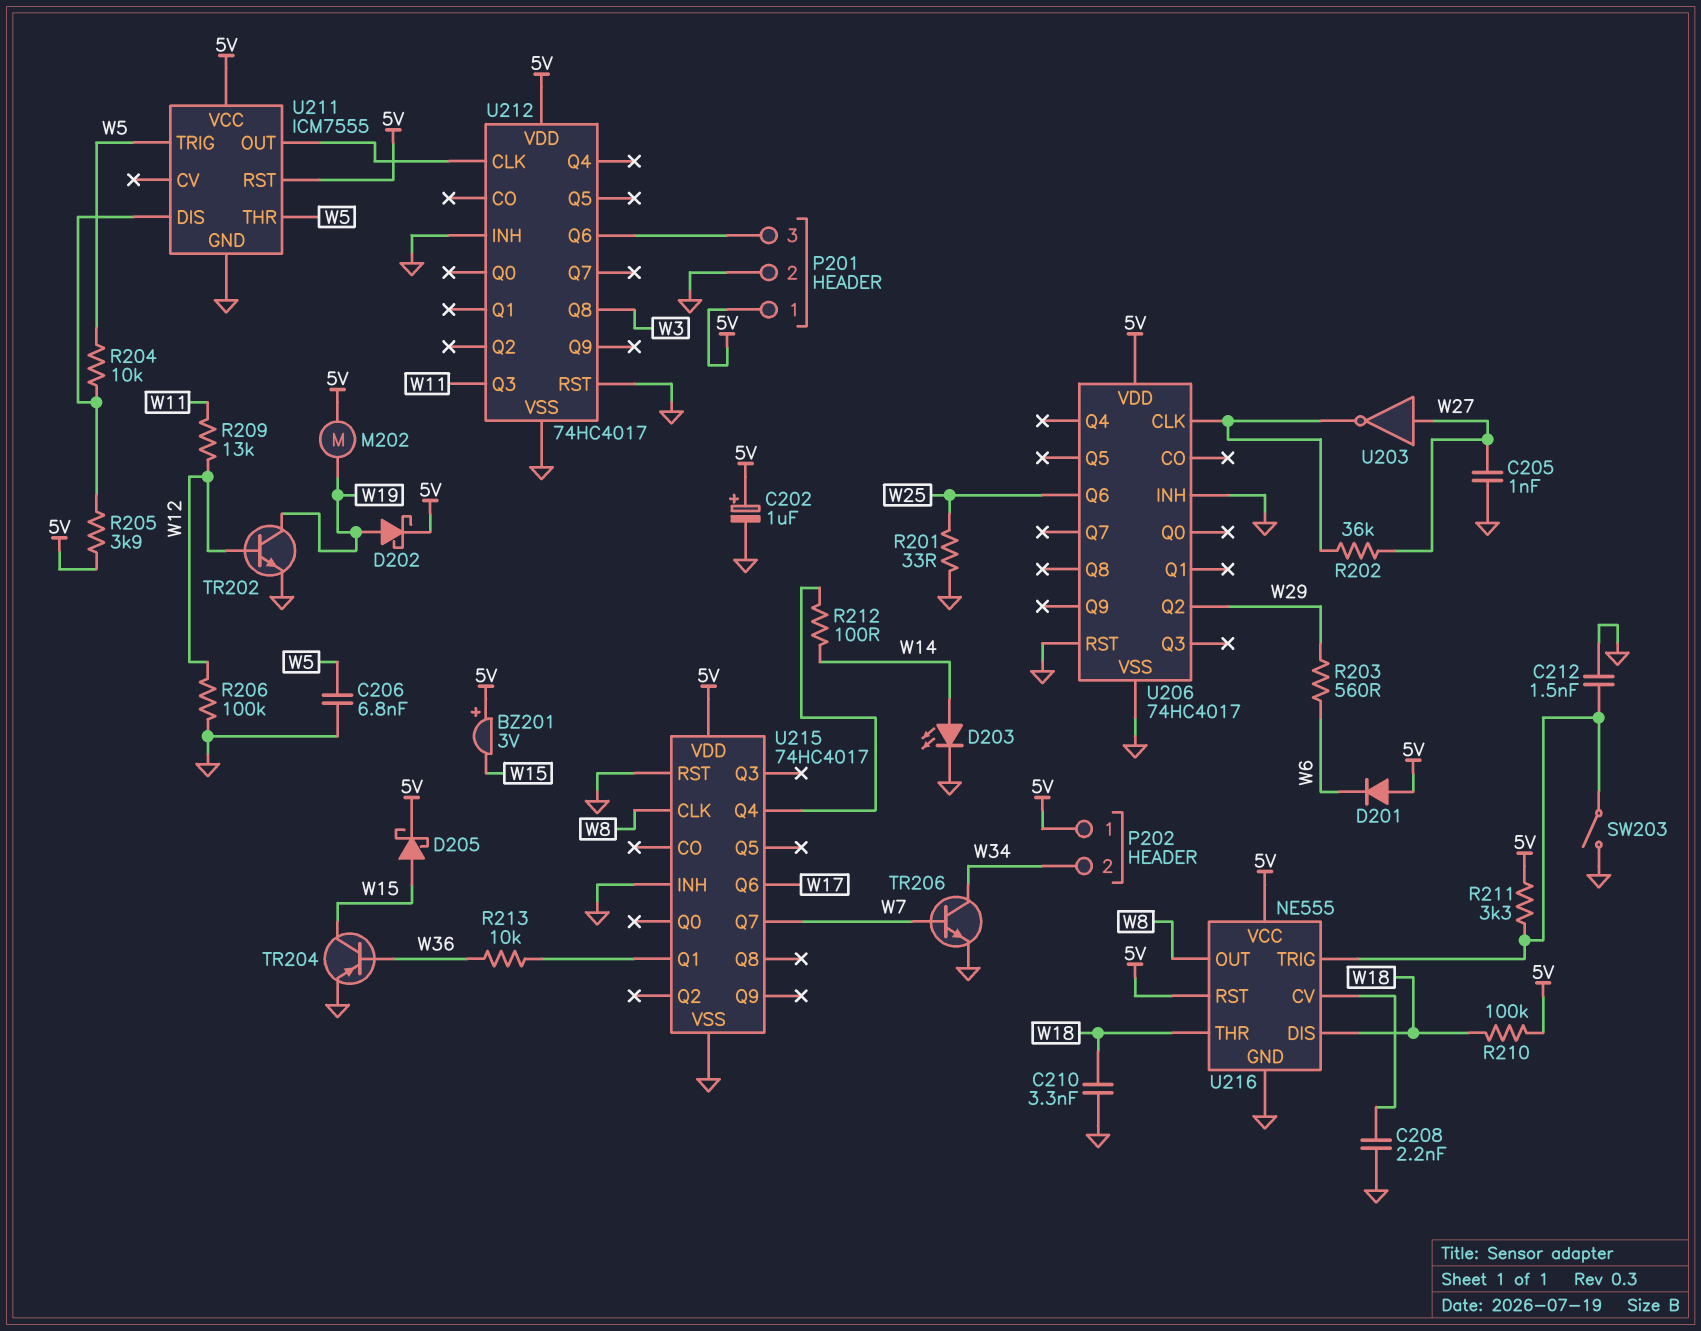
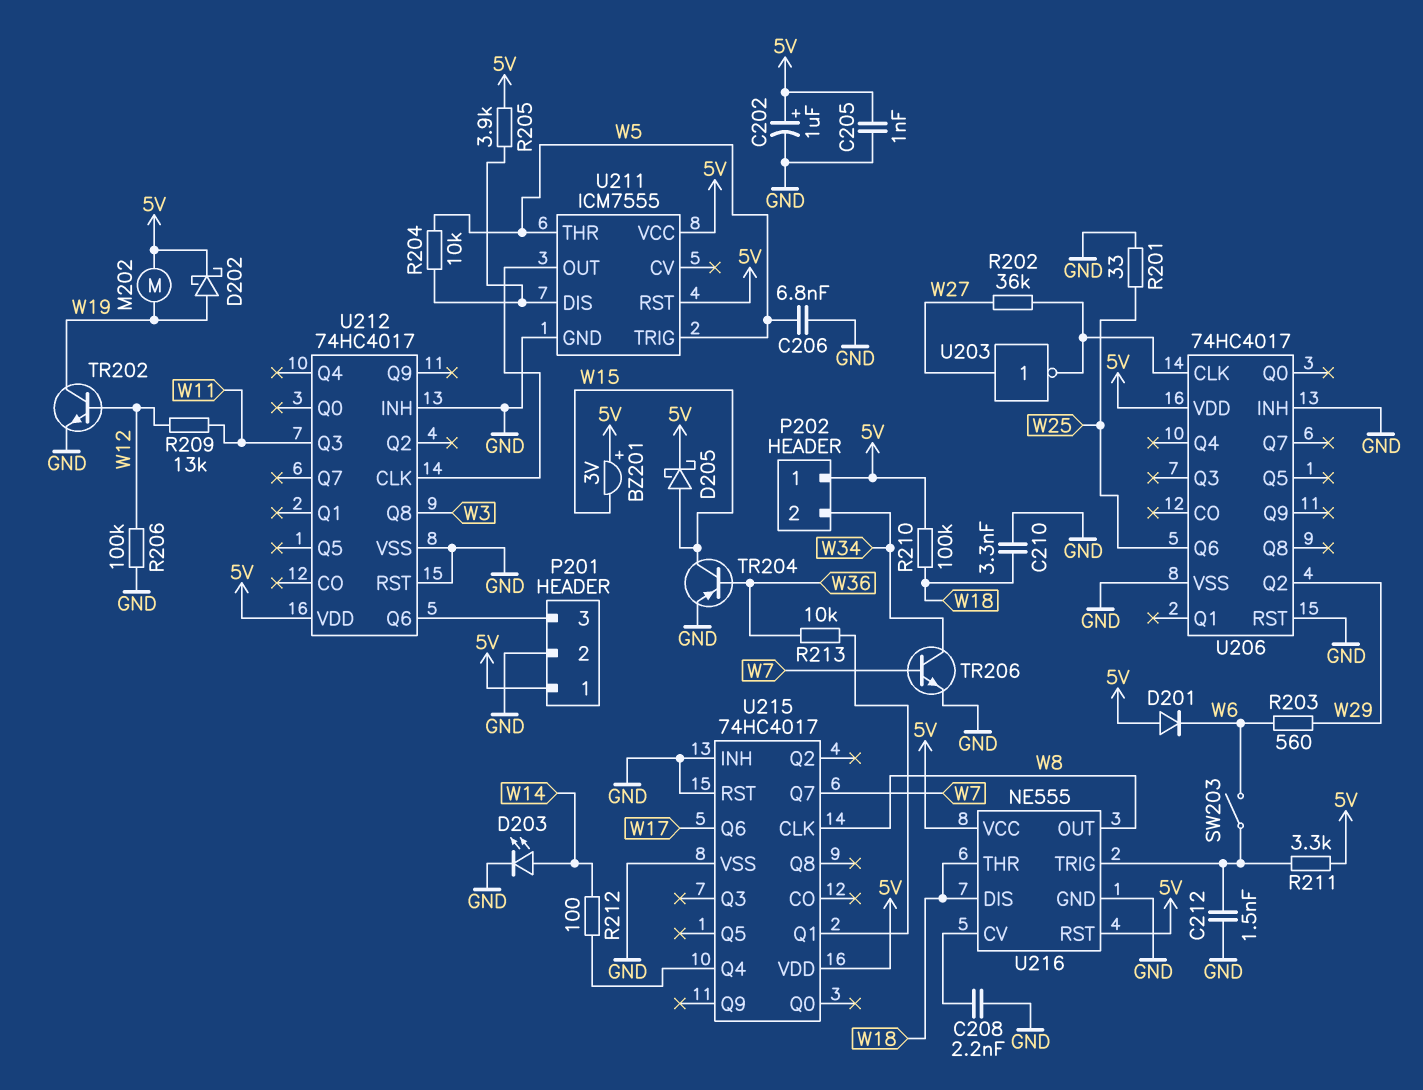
C205: 1nF (GND, W27) -> 1nF (5V, GND)
SW203: switch (GND, U216/TRIG) -> switch (U216/TRIG, W6)

